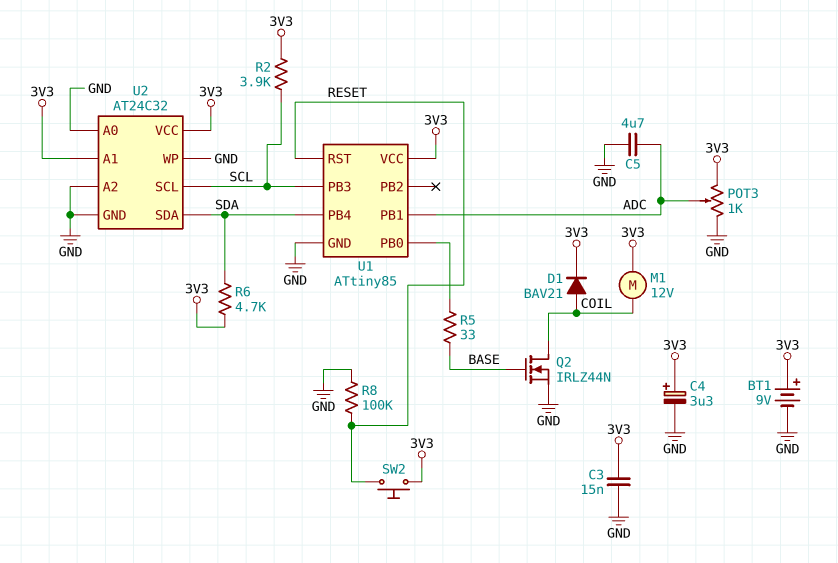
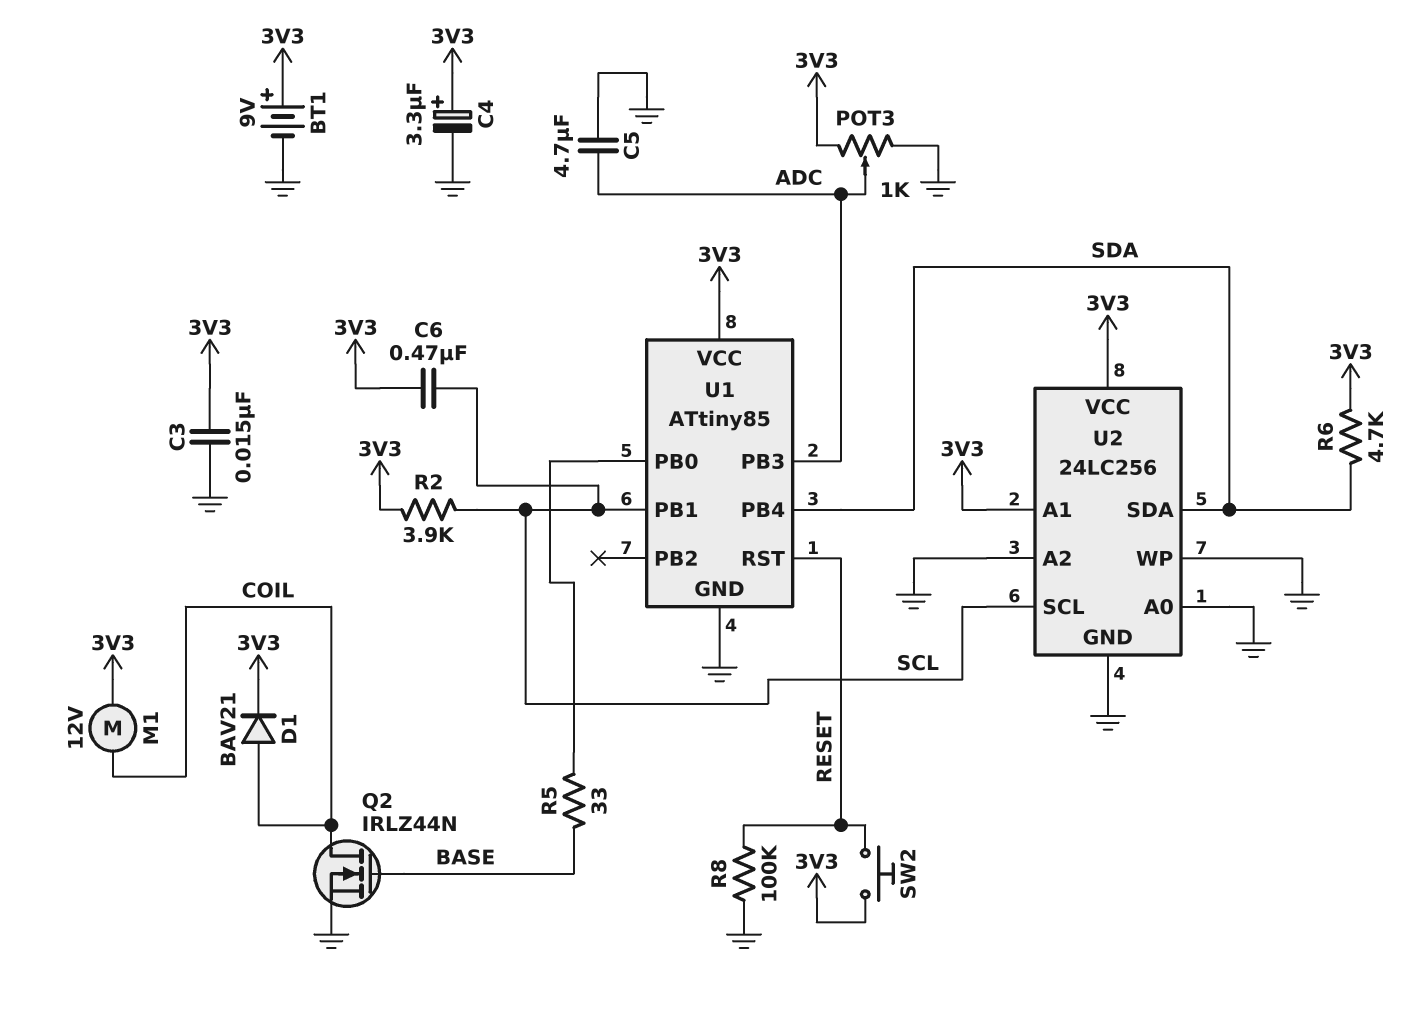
C6: none -> 470nF (3V3, SCL)
U1 pin PB1: ADC -> SCL
U1 pin PB3: SCL -> ADC
U2: AT24C32 -> 24LC256

